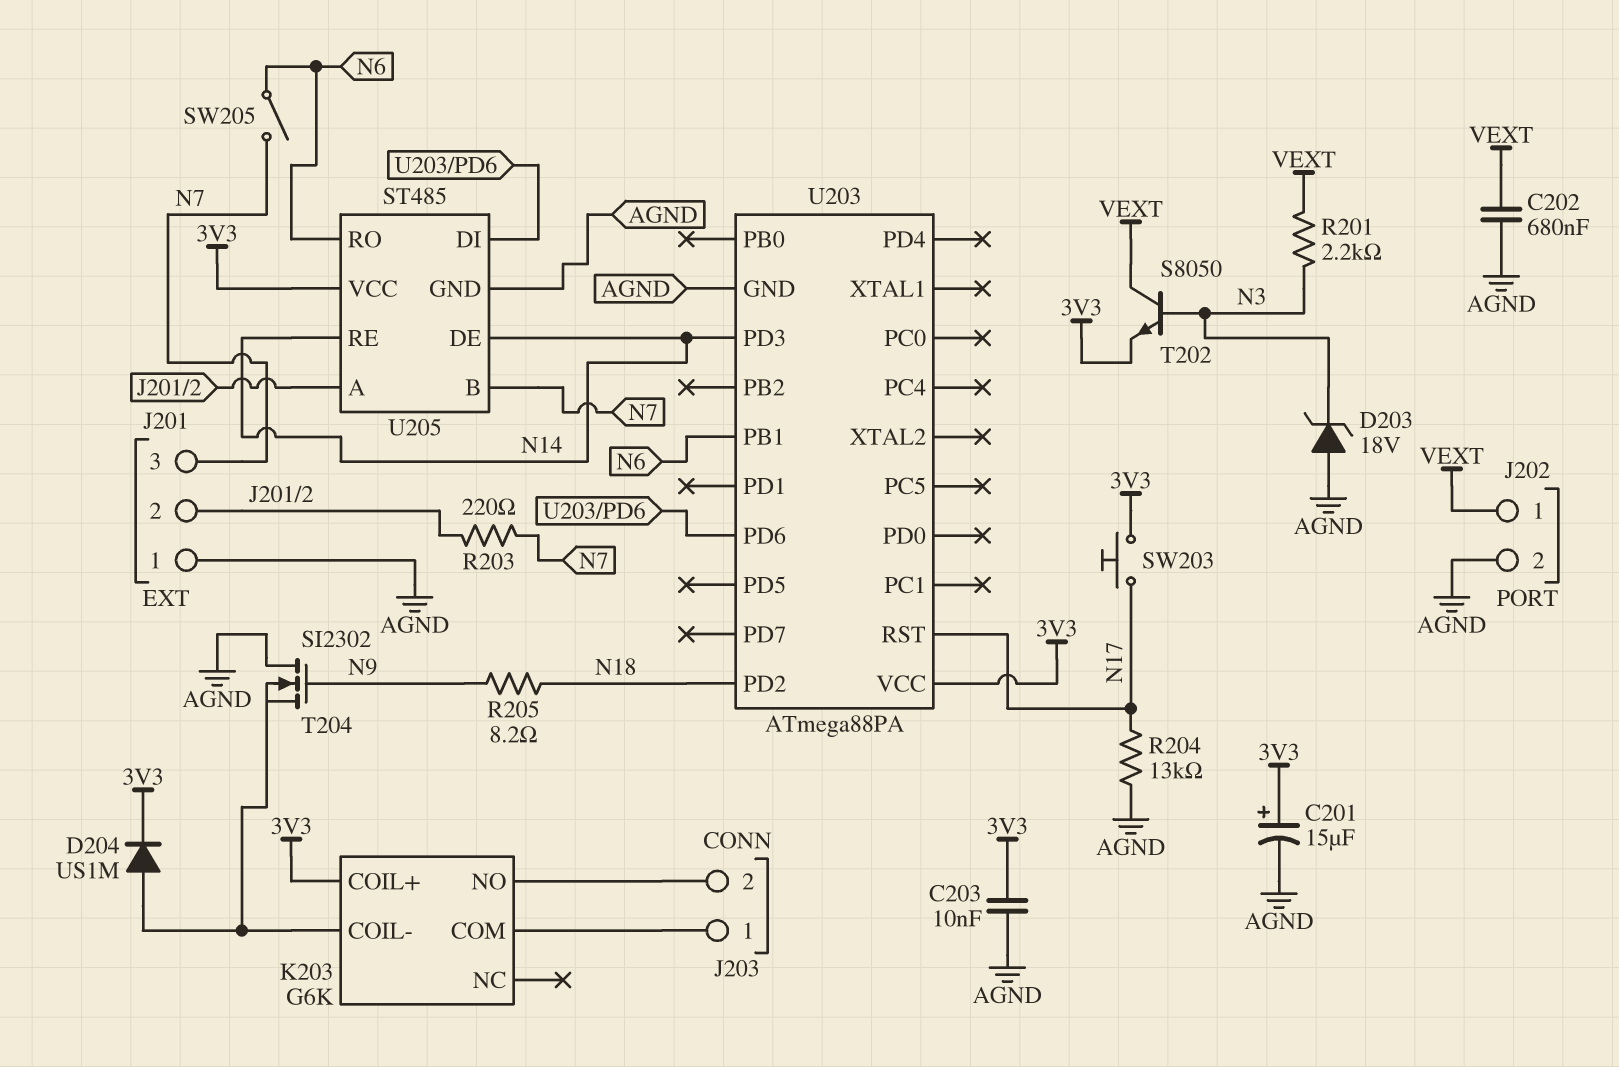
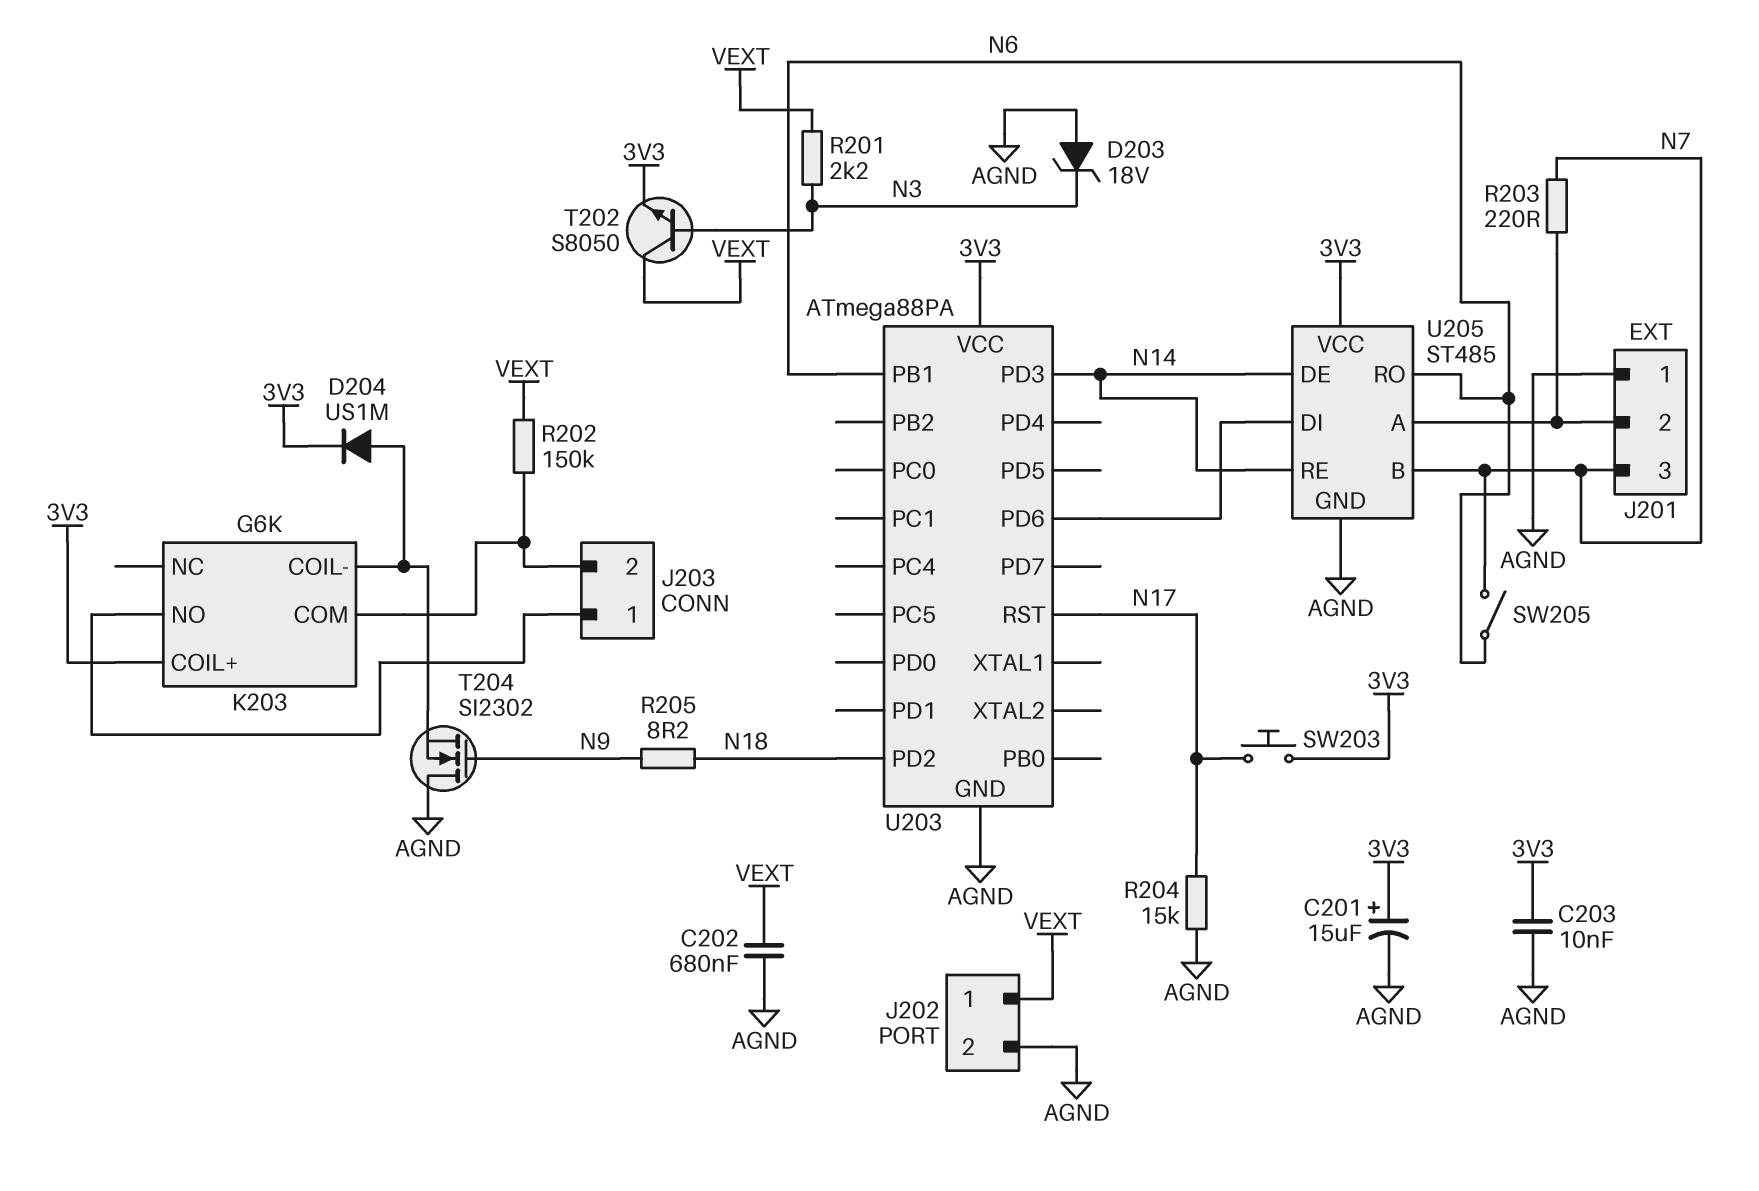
K203 pin COM: J203/1 -> J203/2
K203 pin NO: J203/2 -> J203/1
R202: none -> 150k (J203/2, VEXT)
R204: 13k (AGND, N17) -> 15k (AGND, N17)

